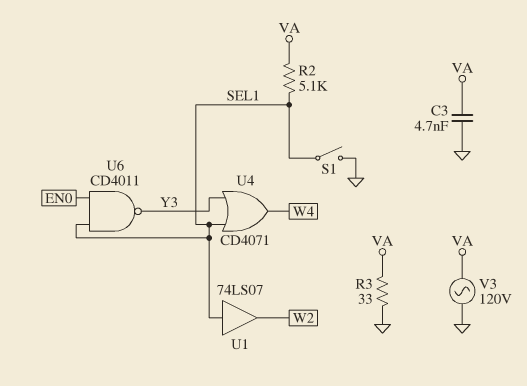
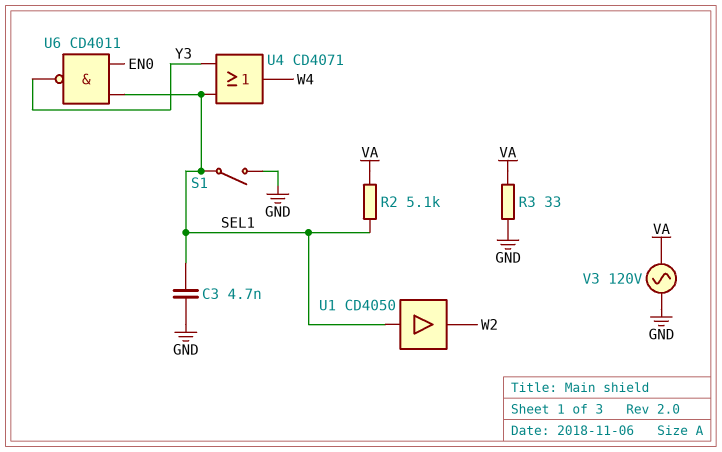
C3: 4.7nF (GND, VA) -> 4.7nF (GND, SEL1)
U1: buffer 74LS07 (in SEL1, out W2) -> buffer CD4050 (in SEL1, out W2)

